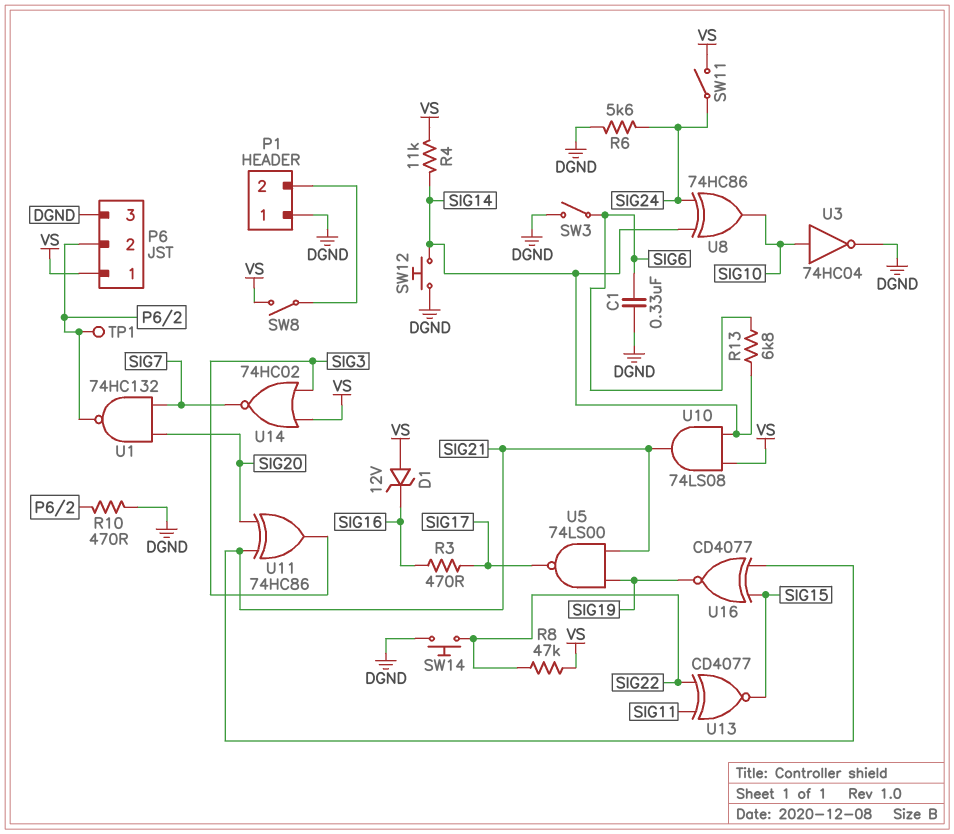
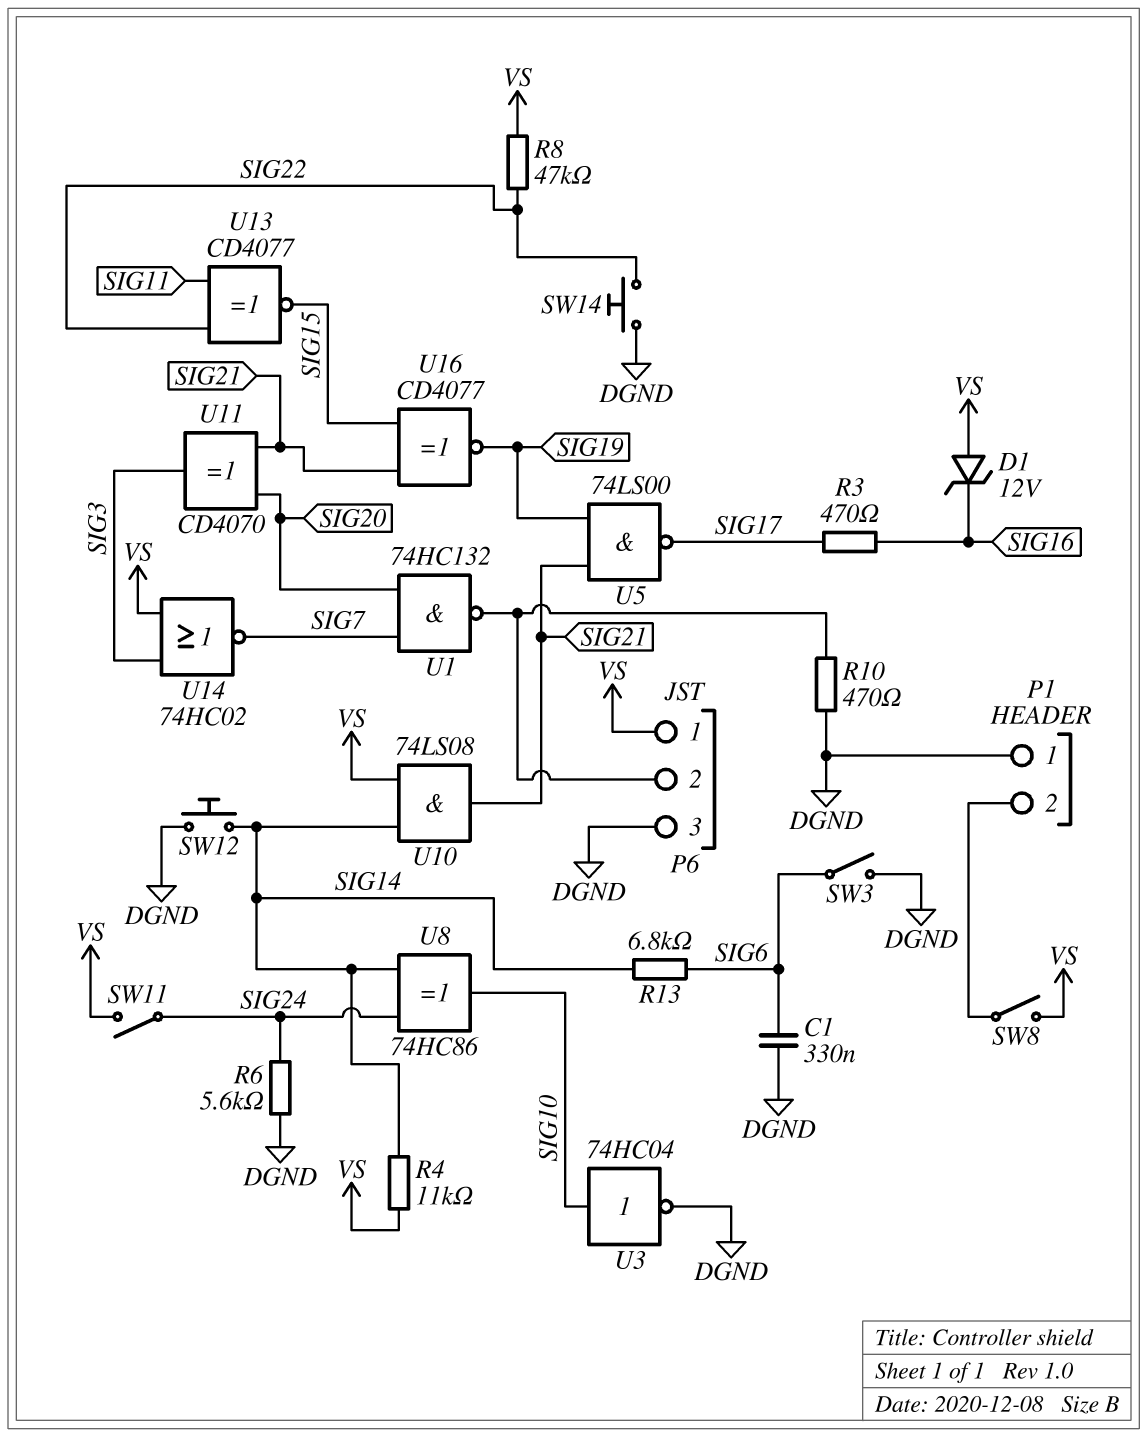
TP1: test point (P6/2) -> none
U11: XOR 74HC86 (in SIG20, in SIG21, out SIG3) -> XOR CD4070 (in SIG20, in SIG21, out SIG3)

